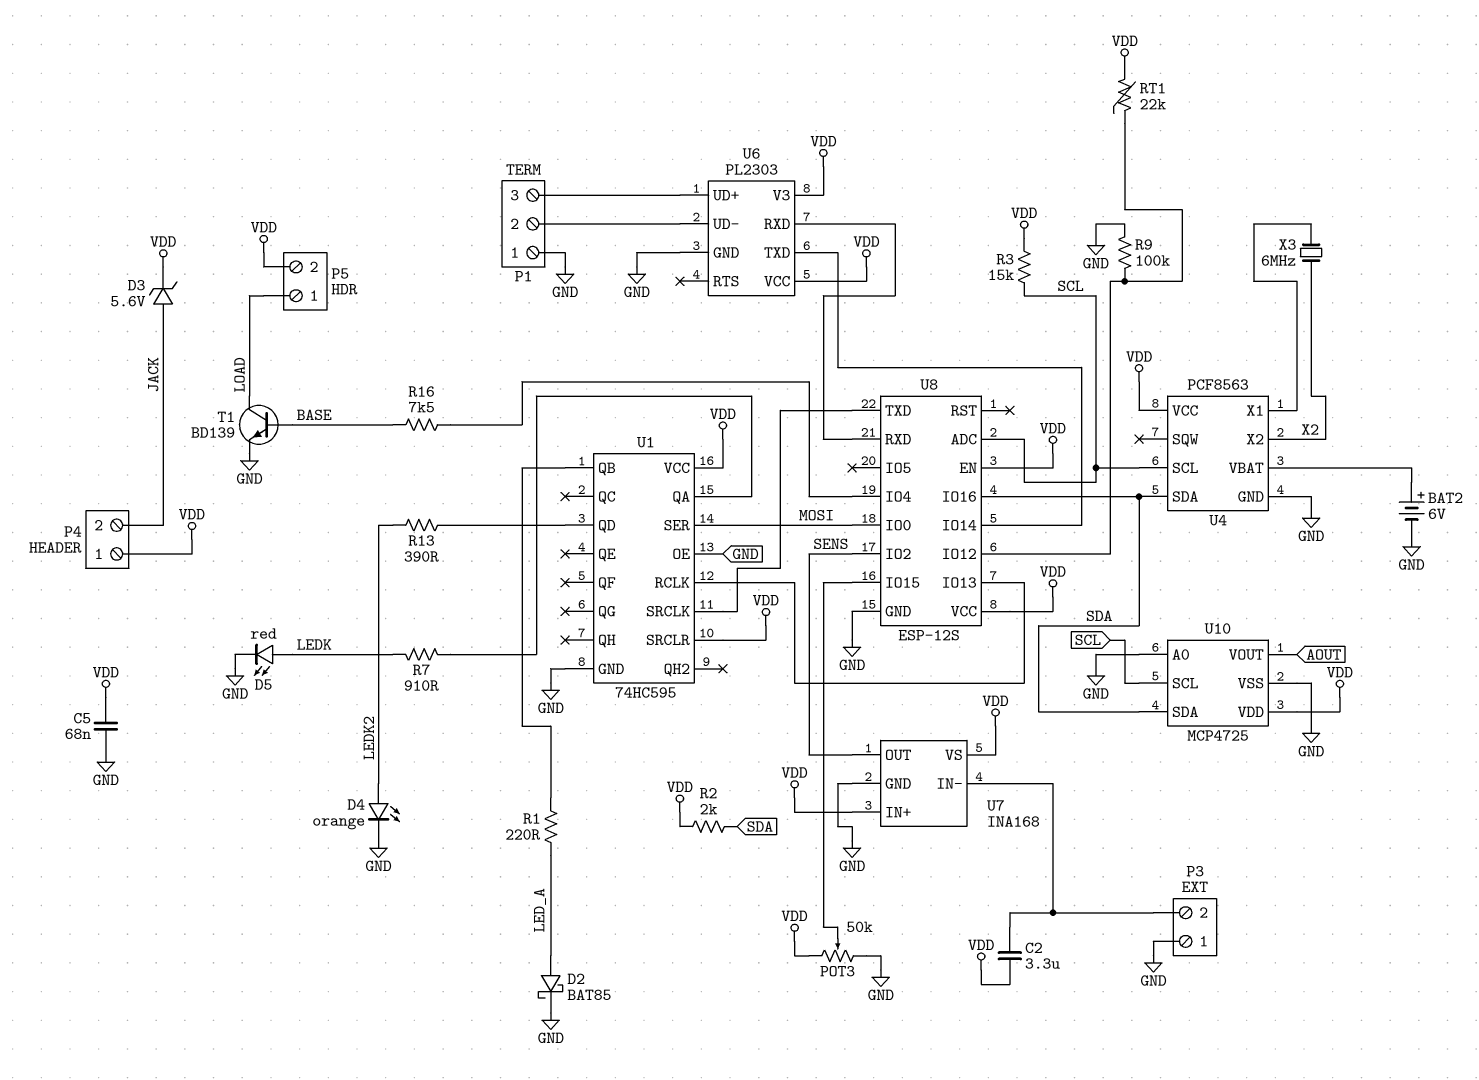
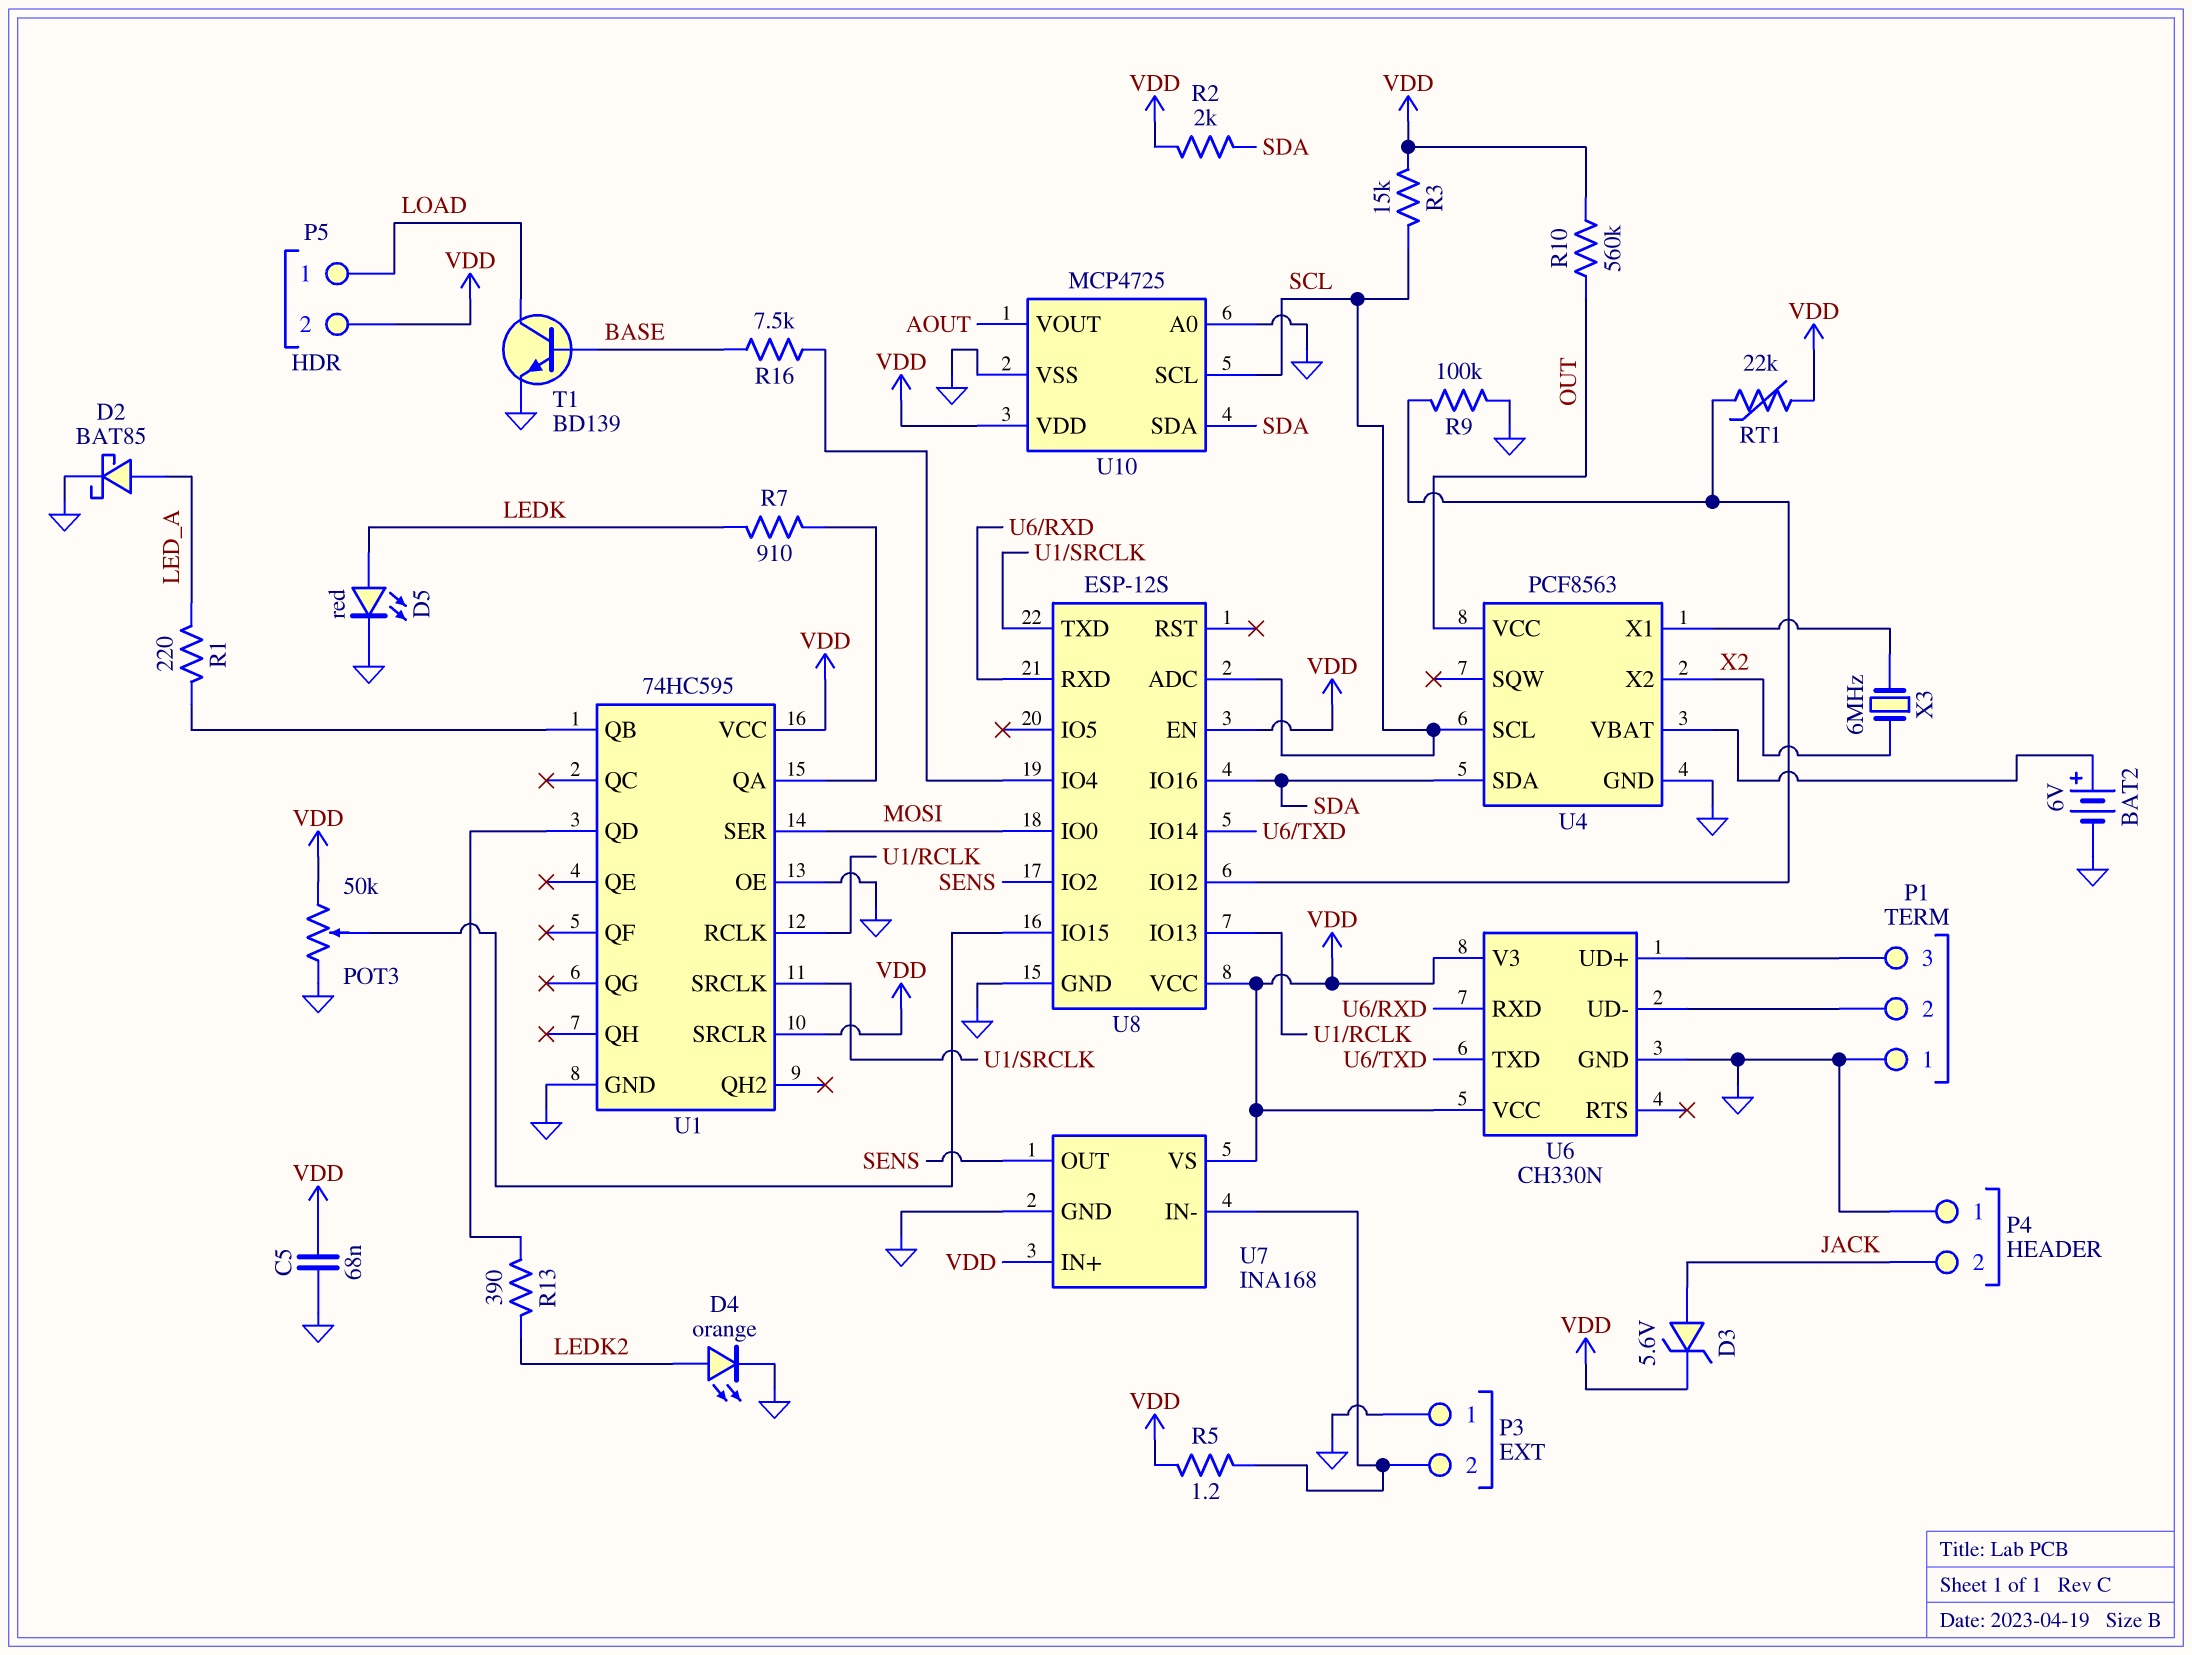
C2: 3.3uF (P3/2, VDD) -> none
P4 pin 1: VDD -> GND
R5: none -> 1.2 (P3/2, VDD)
R10: none -> 560k (OUT, VDD)
U4 pin VCC: VDD -> OUT
U6: PL2303 -> CH330N

